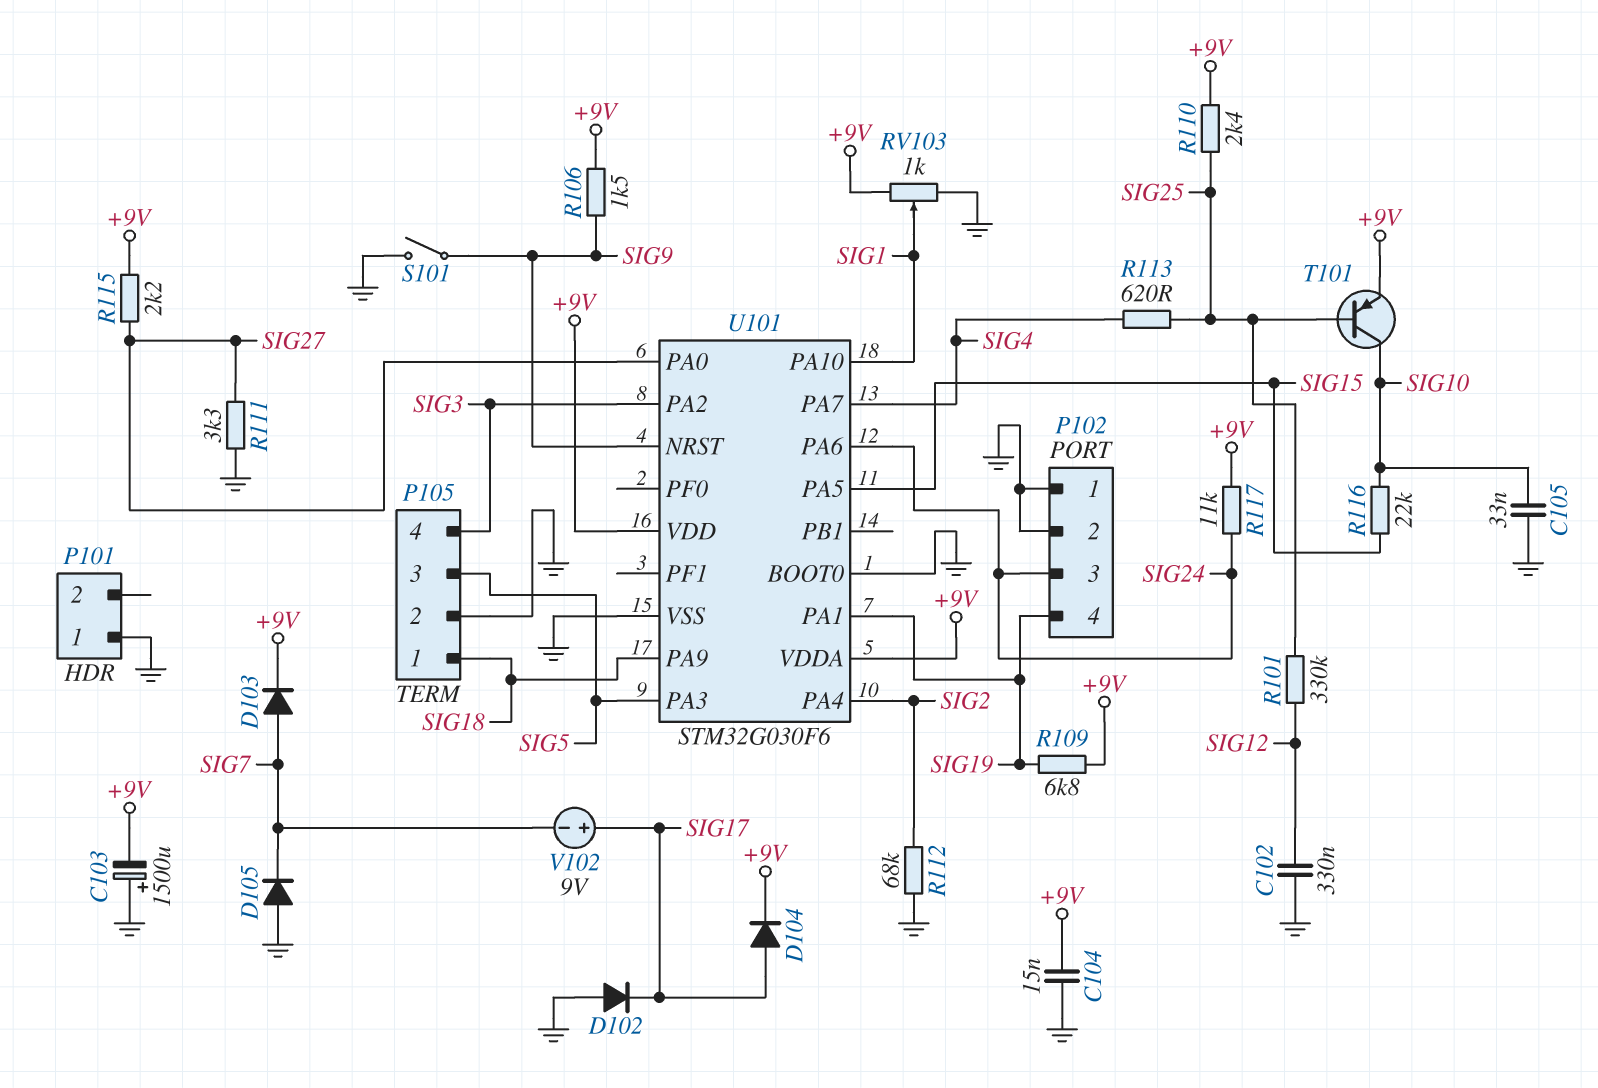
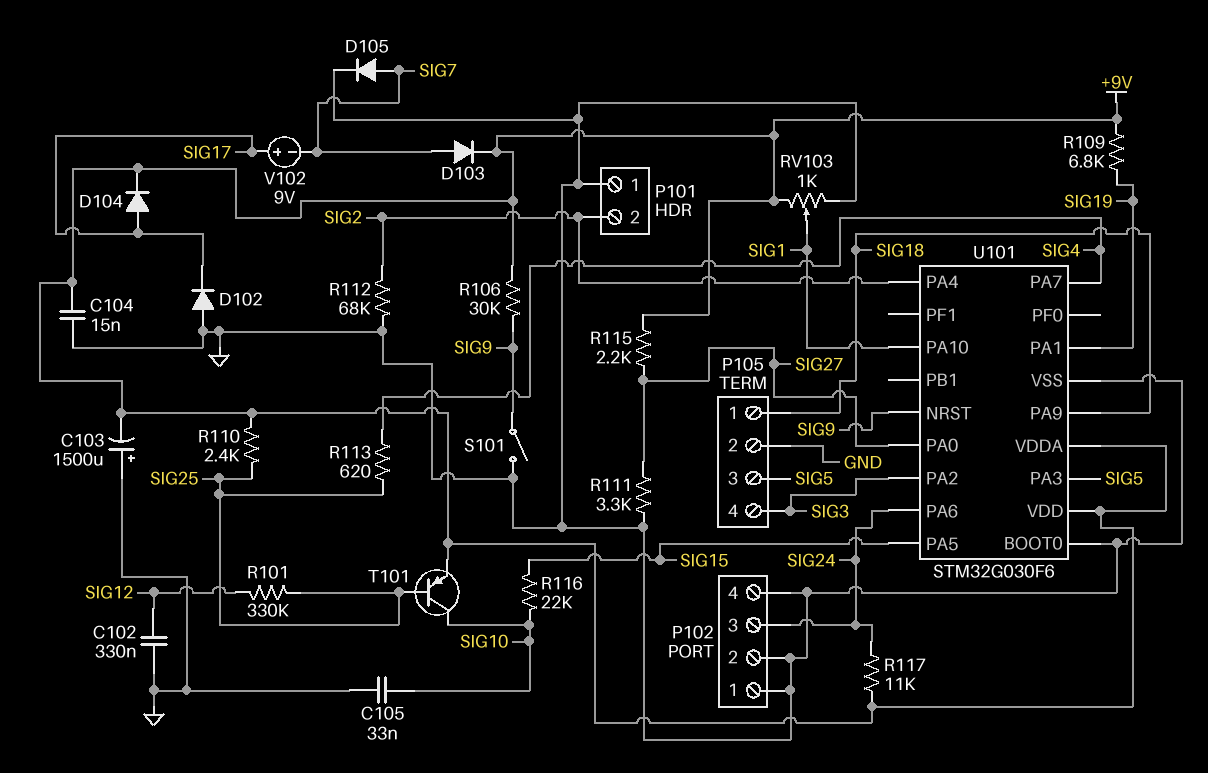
D105: diode (A GND, K SIG7) -> diode (A SIG7, K GND)
P101 pin 2: none -> SIG2
P102 pin 4: SIG19 -> GND
R106: 1.5k (+9V, SIG9) -> 30k (+9V, SIG9)

